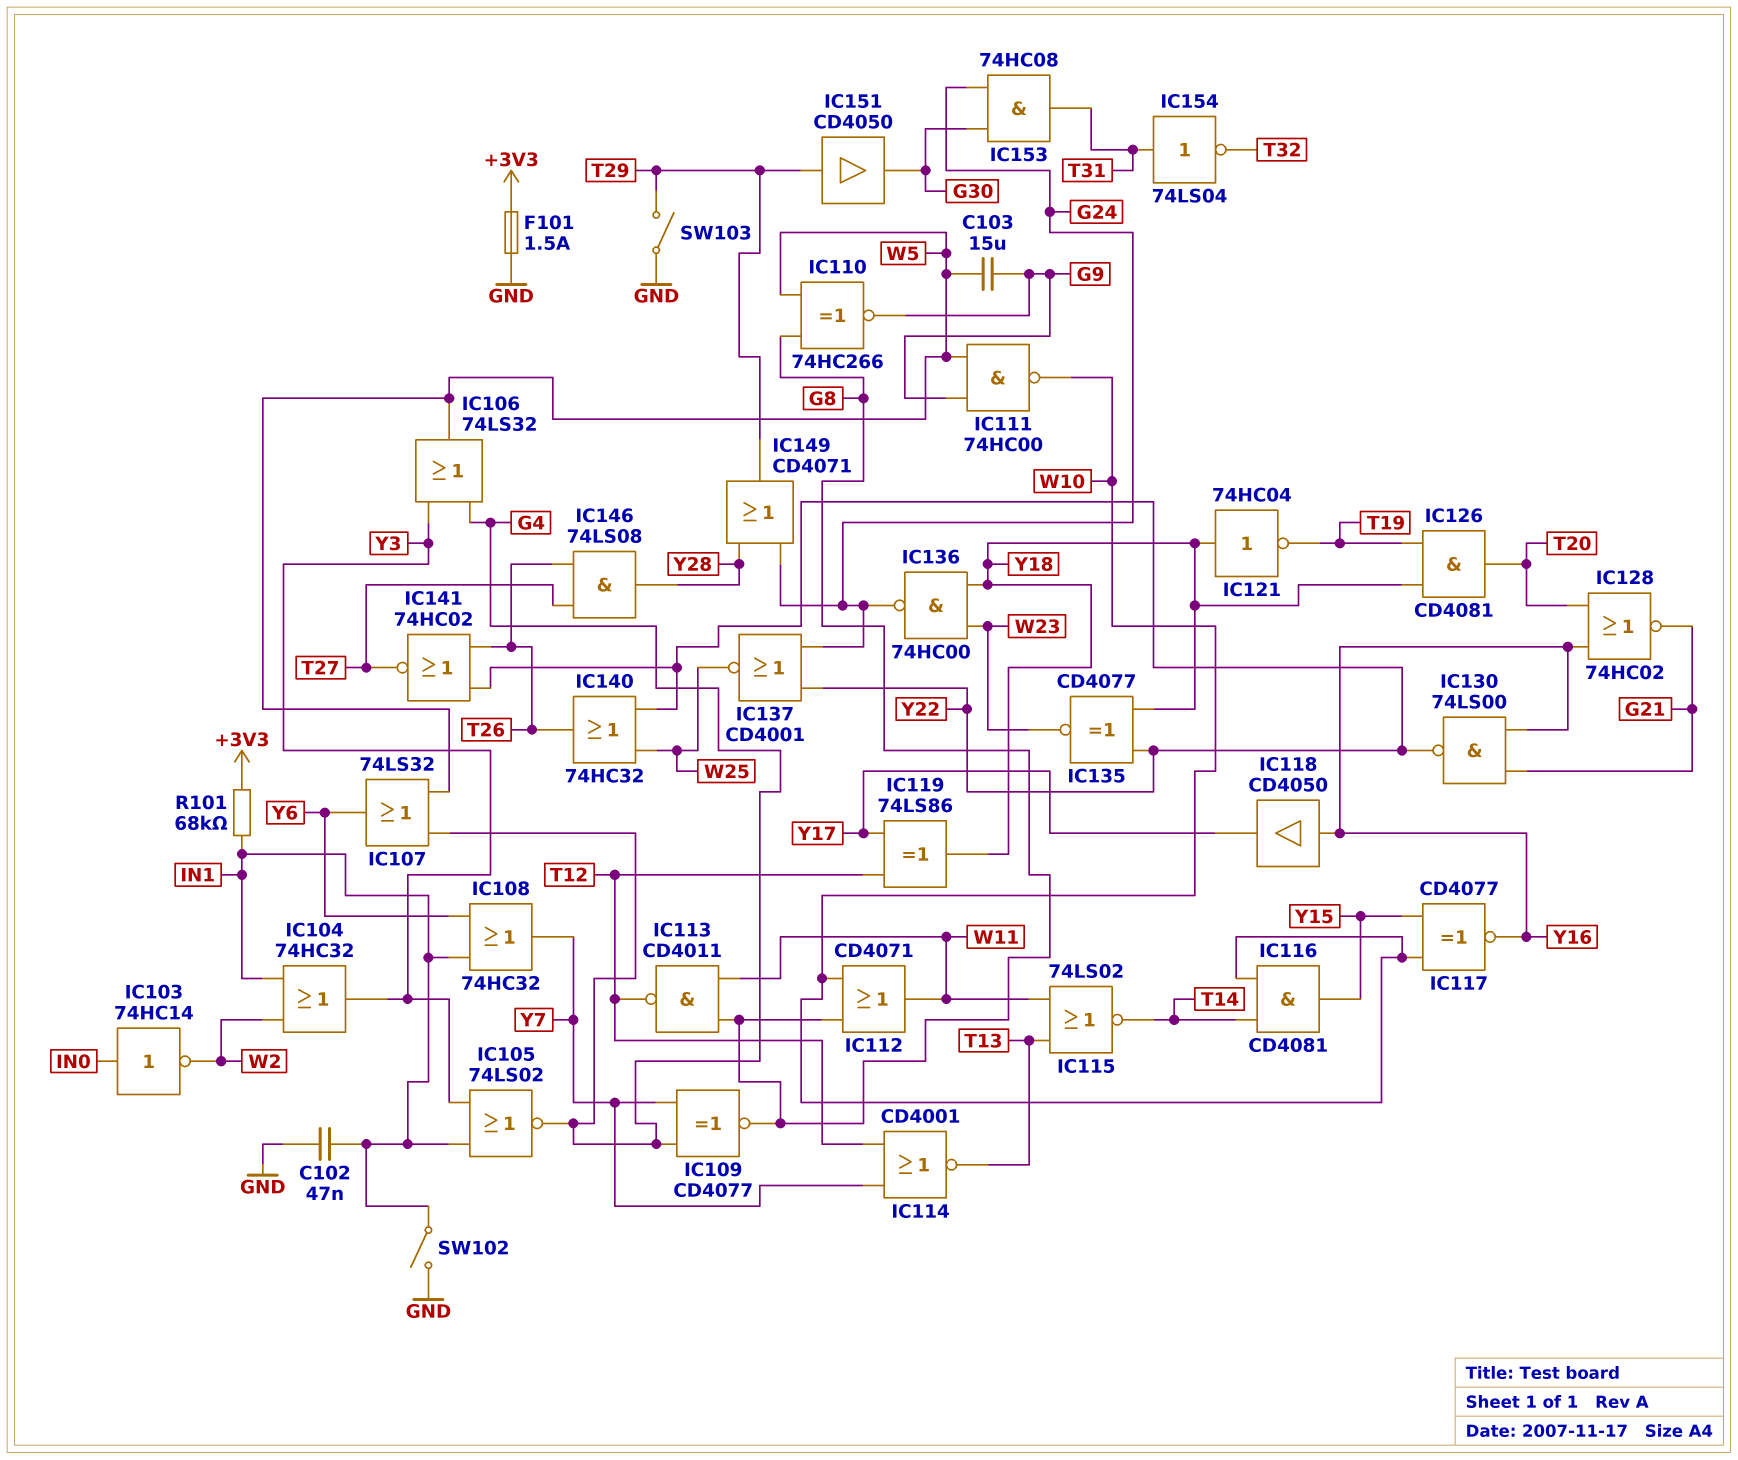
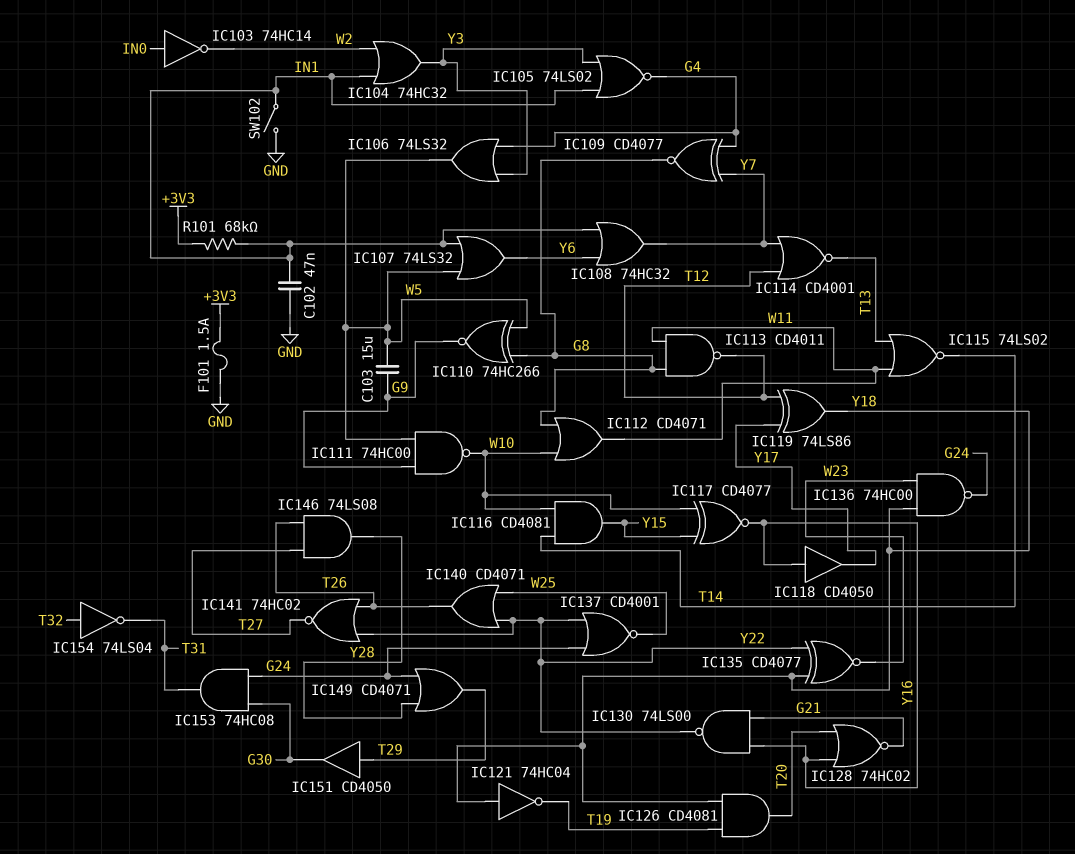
IC107: OR 74LS32 (in G4, in W5, out Y6) -> OR 74LS32 (in IN1, in W5, out Y6)
IC140: OR 74HC32 (in W25, in Y22, out T26) -> OR CD4071 (in W25, in Y22, out T26)
IC154: NOT 74LS04 (in T31, out T32) -> NOT 74LS04 (in T32, out T31)
SW103: switch (GND, T29) -> none

